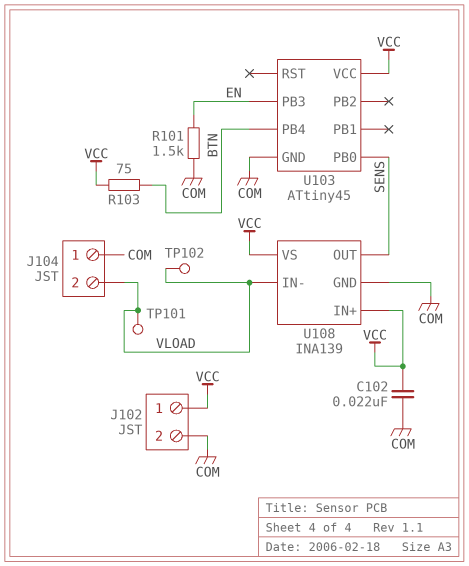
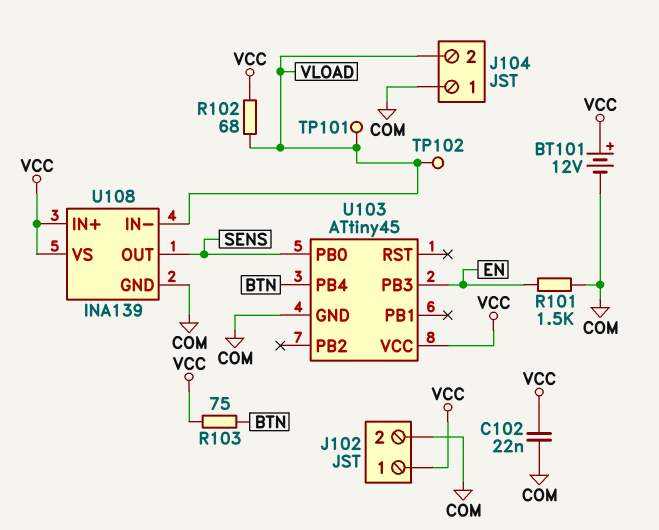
BT101: none -> 12V (plus VCC, minus COM)
R102: none -> 68 (VCC, VLOAD)

